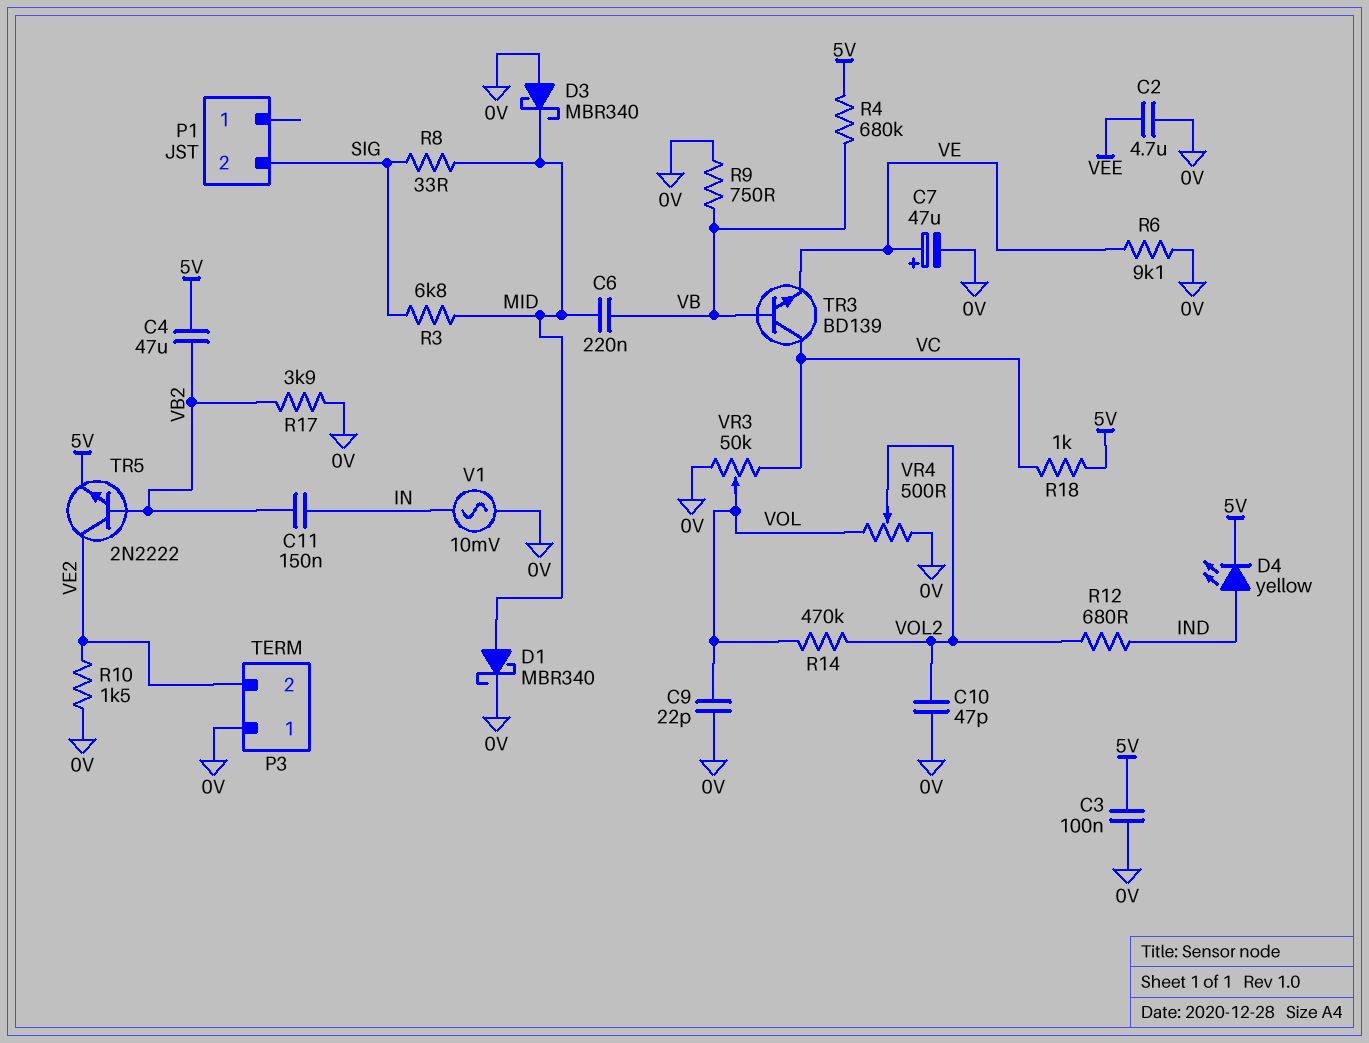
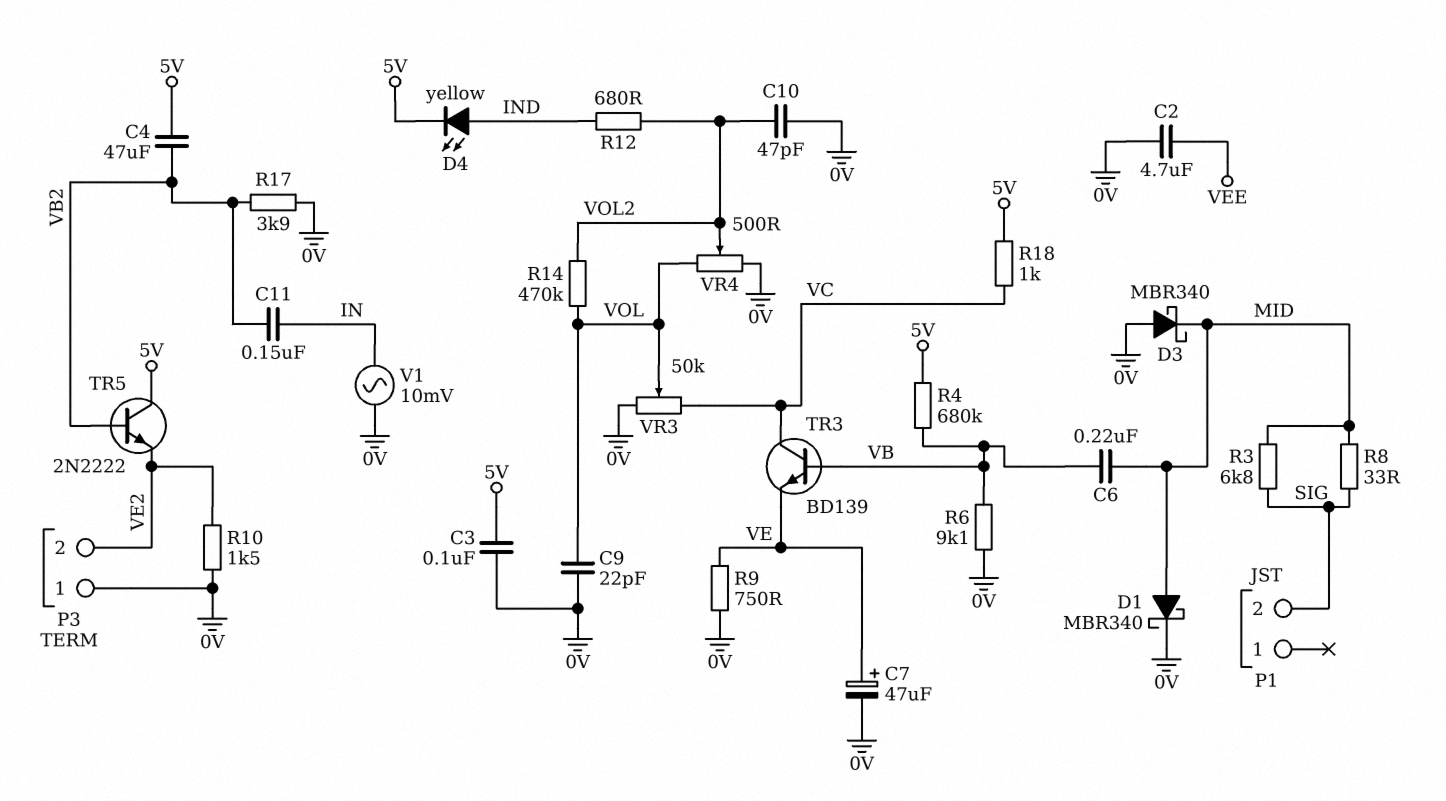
R6: 9.1k (0V, VE) -> 9.1k (0V, VB)
R9: 750 (0V, VB) -> 750 (0V, VE)
TR5: NPN 2N2222 (B VB2, C VE2, E 5V) -> NPN 2N2222 (B VB2, C 5V, E VE2)

